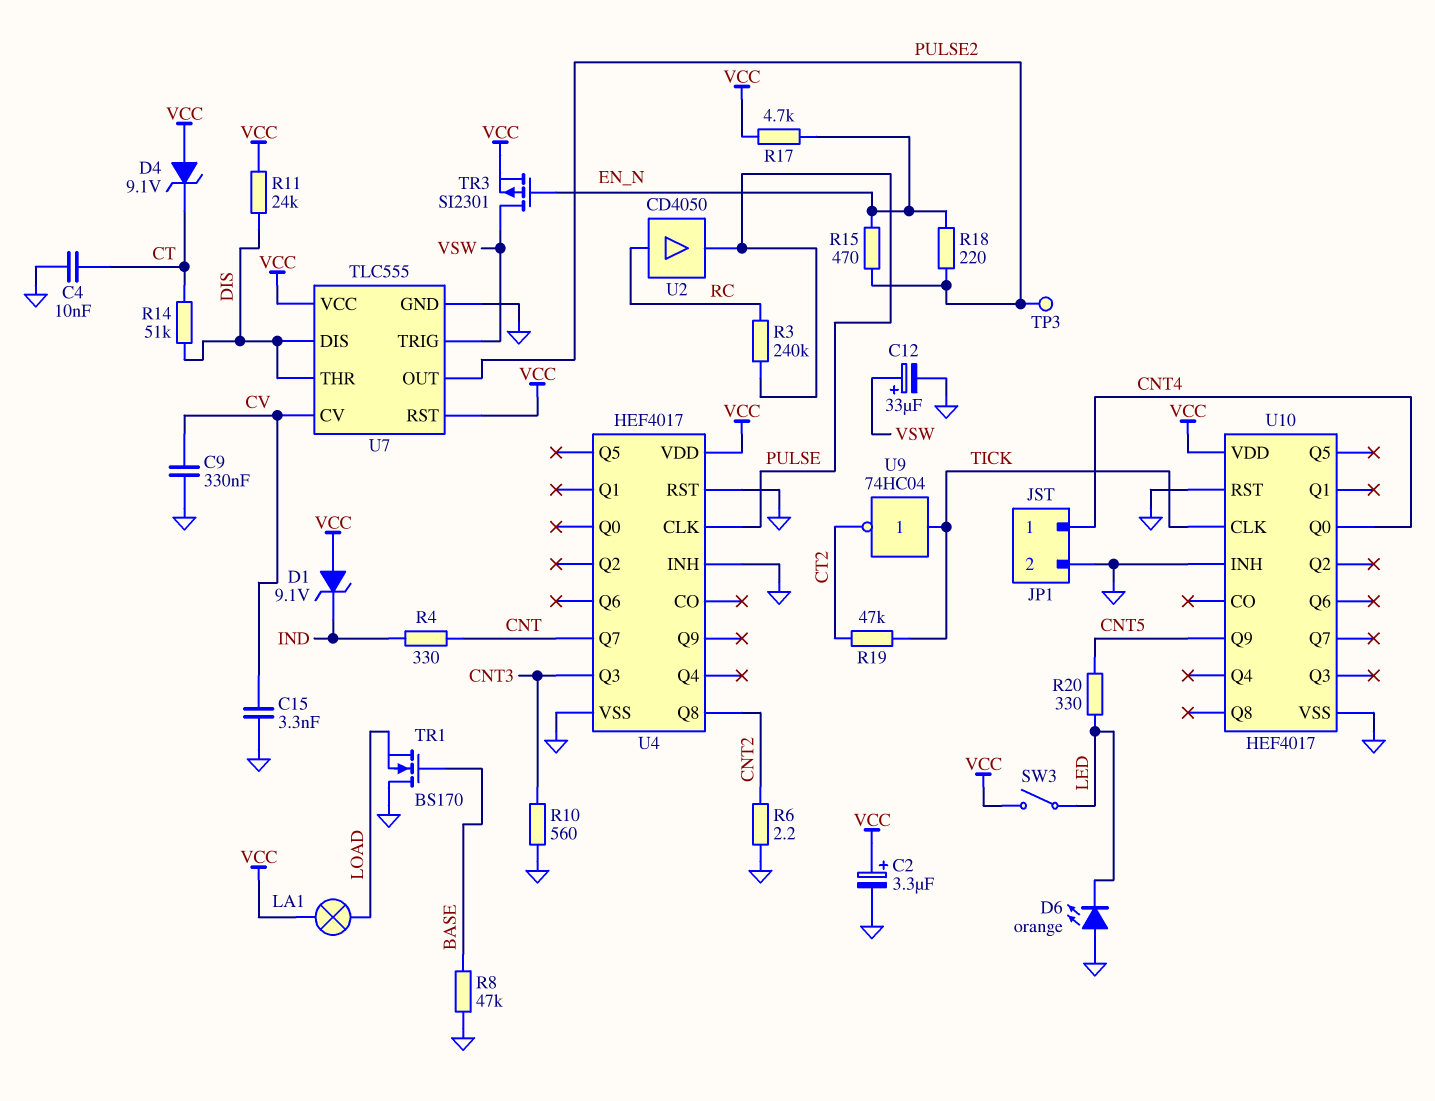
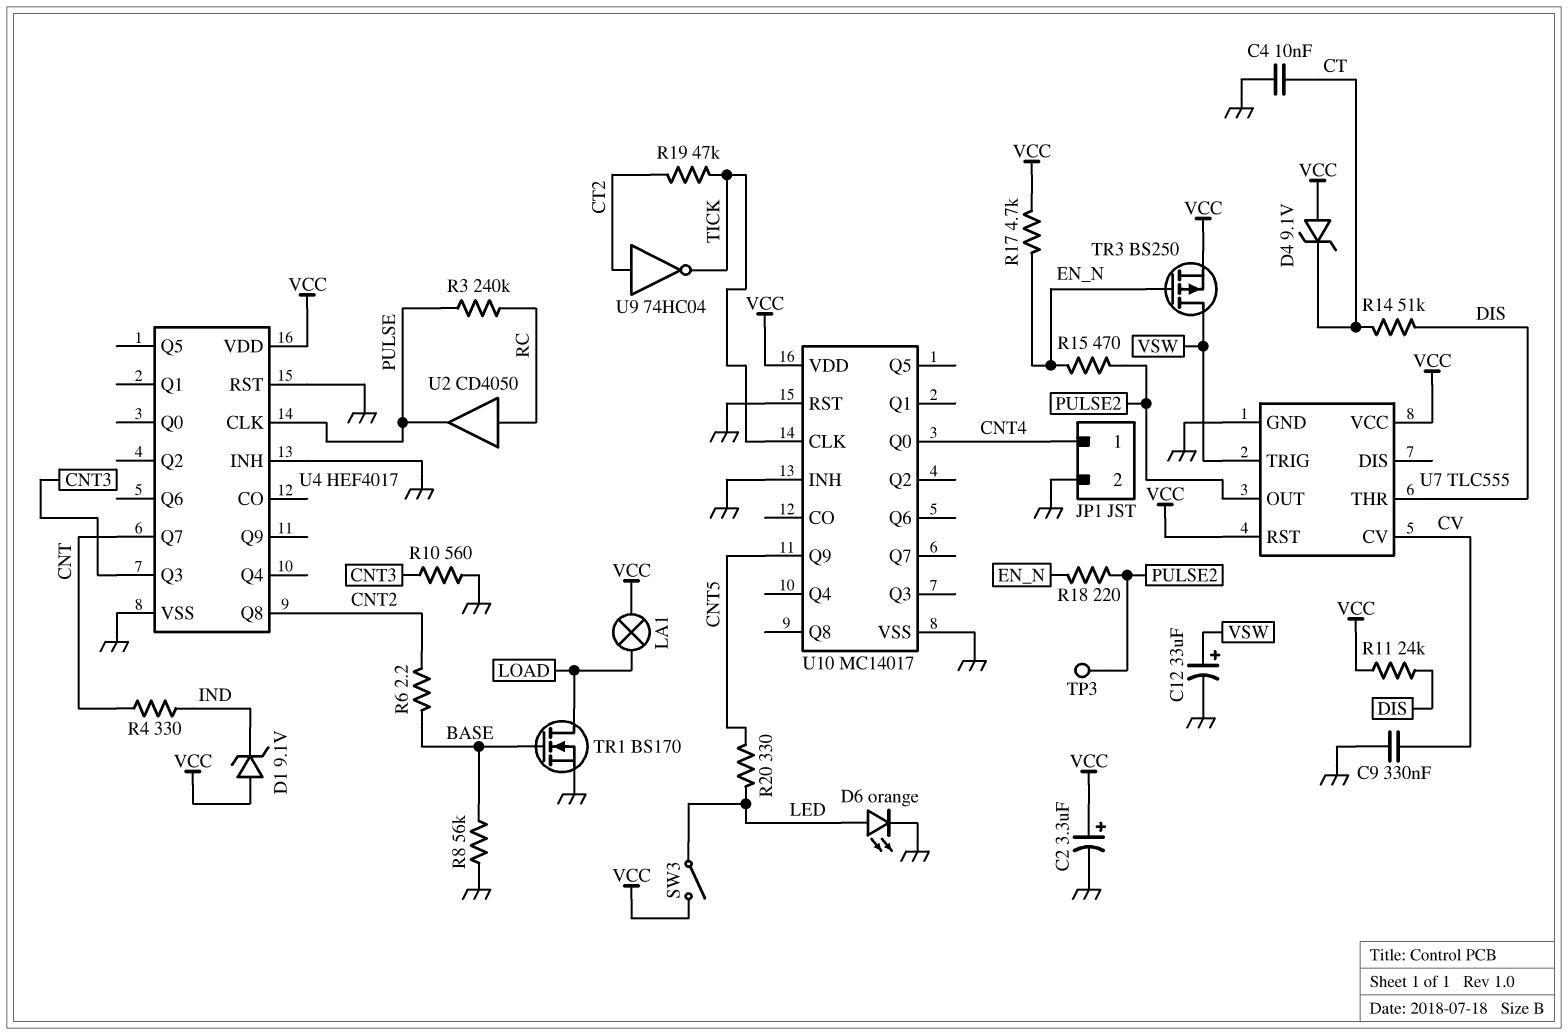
C15: 3.3nF (CV, GND) -> none
D6: LED orange (A GND, K LED) -> LED orange (A LED, K GND)
R6: 2.2 (CNT2, GND) -> 2.2 (BASE, CNT2)
R8: 47k (BASE, GND) -> 56k (BASE, GND)
TR1: NMOS BS170 (G BASE, D GND, S LOAD) -> NMOS BS170 (G BASE, D LOAD, S GND)
TR3: PMOS SI2301 (G EN_N, D VSW, S VCC) -> PMOS BS250 (G EN_N, D VSW, S VCC)
U7 pin DIS: DIS -> none
U9: NOT 74HC04 (in TICK, out CT2) -> NOT 74HC04 (in CT2, out TICK)
U10: HEF4017 -> MC14017

